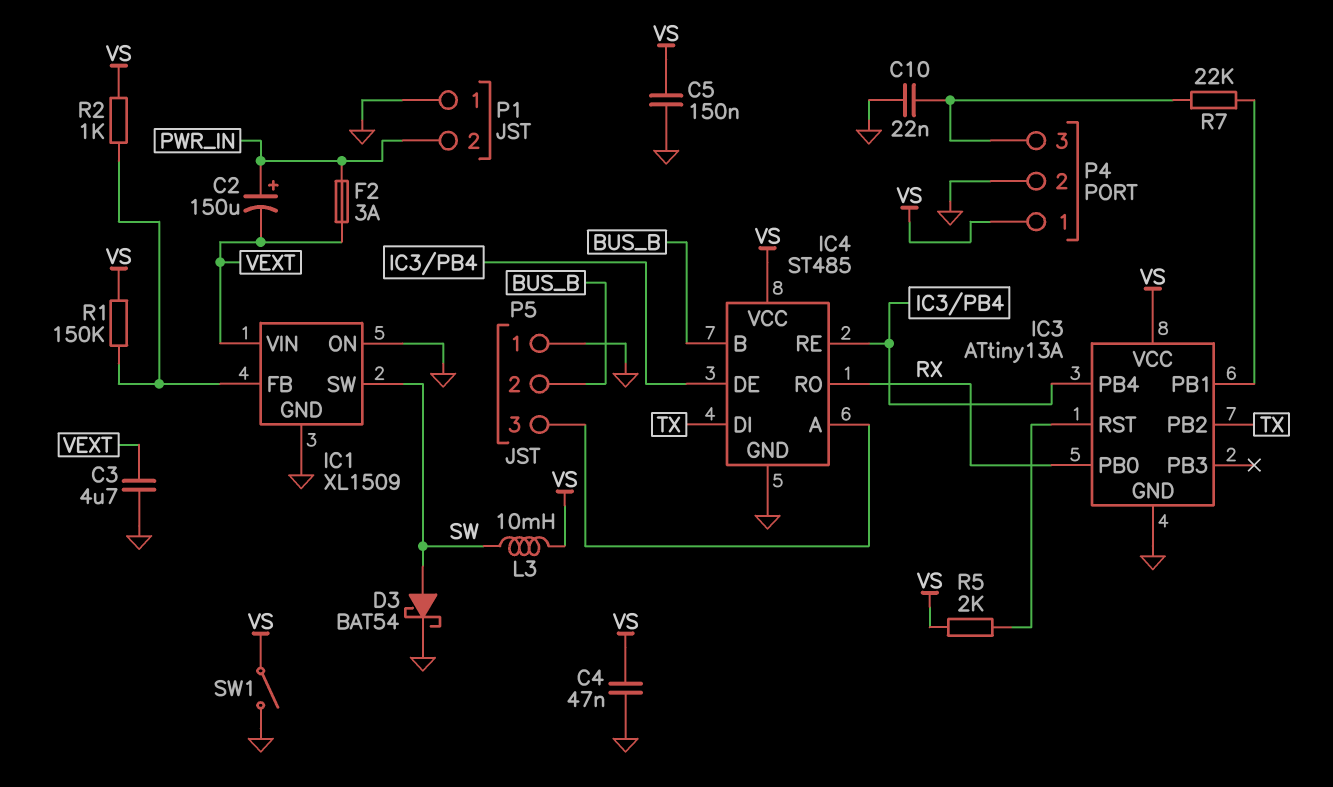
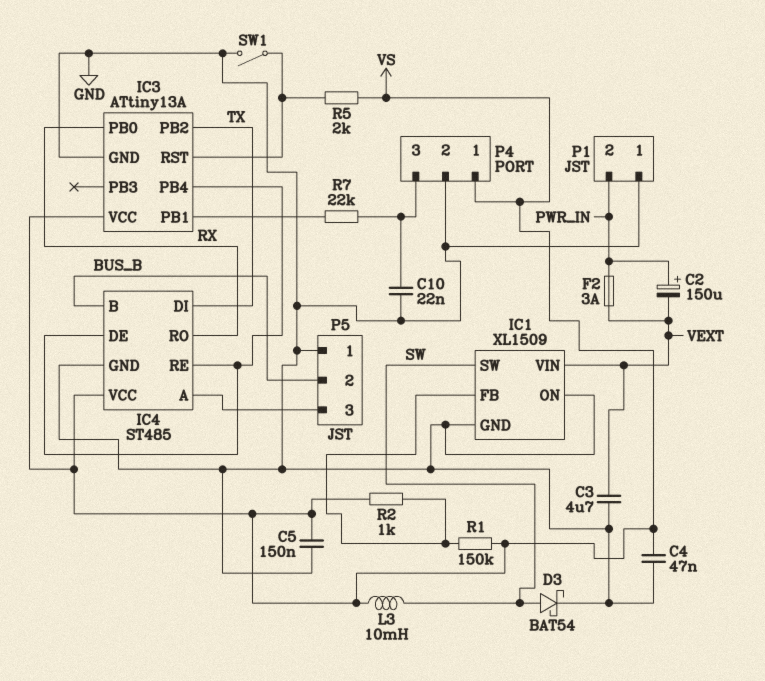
SW1: switch (GND, VS) -> switch (GND, IC3/RST)

